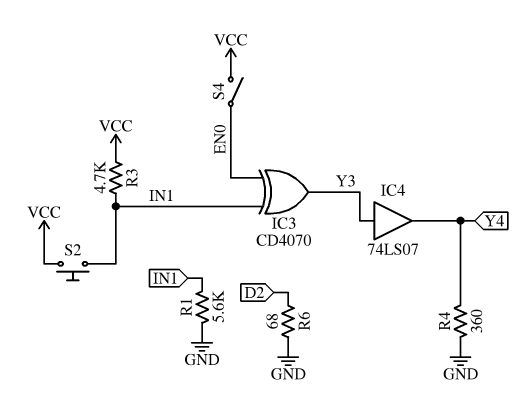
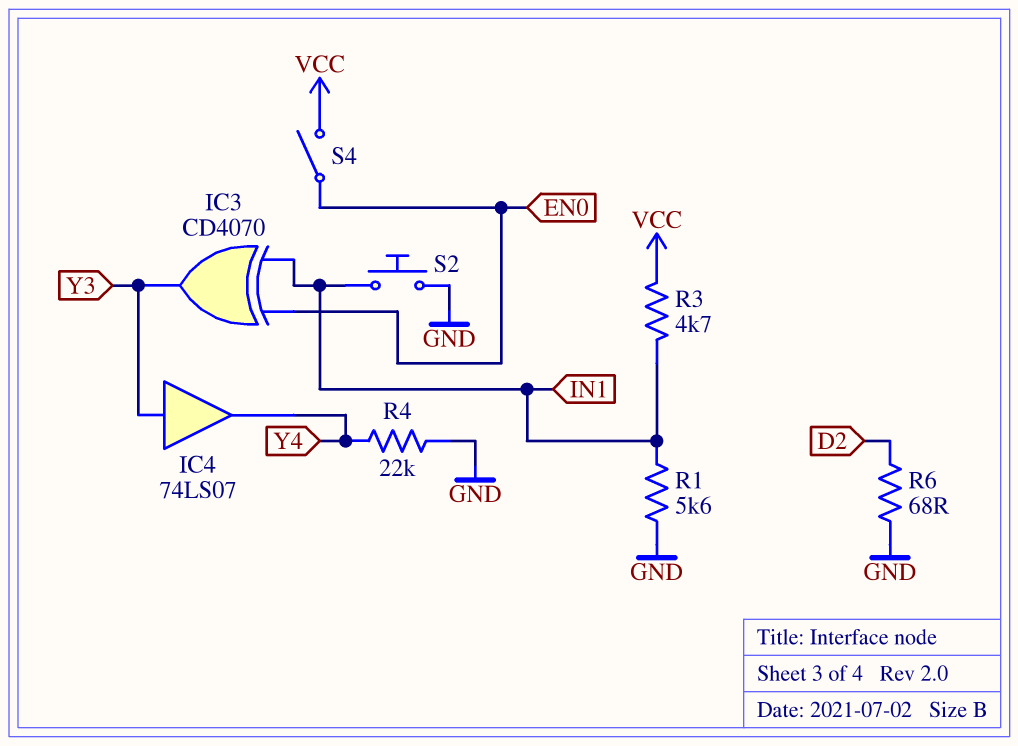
R4: 360 (GND, Y4) -> 22k (GND, Y4)
S2: button (IN1, VCC) -> button (GND, IN1)

